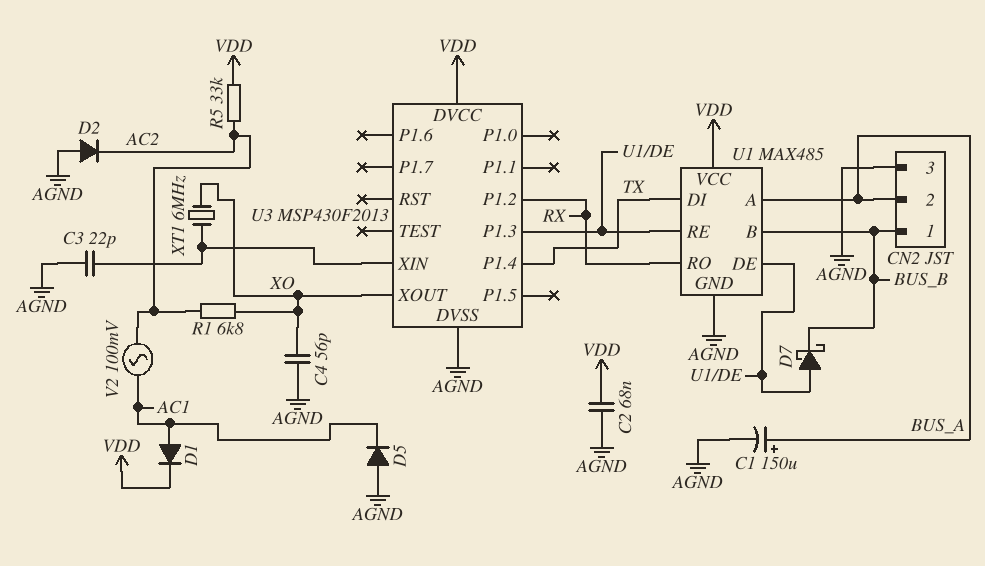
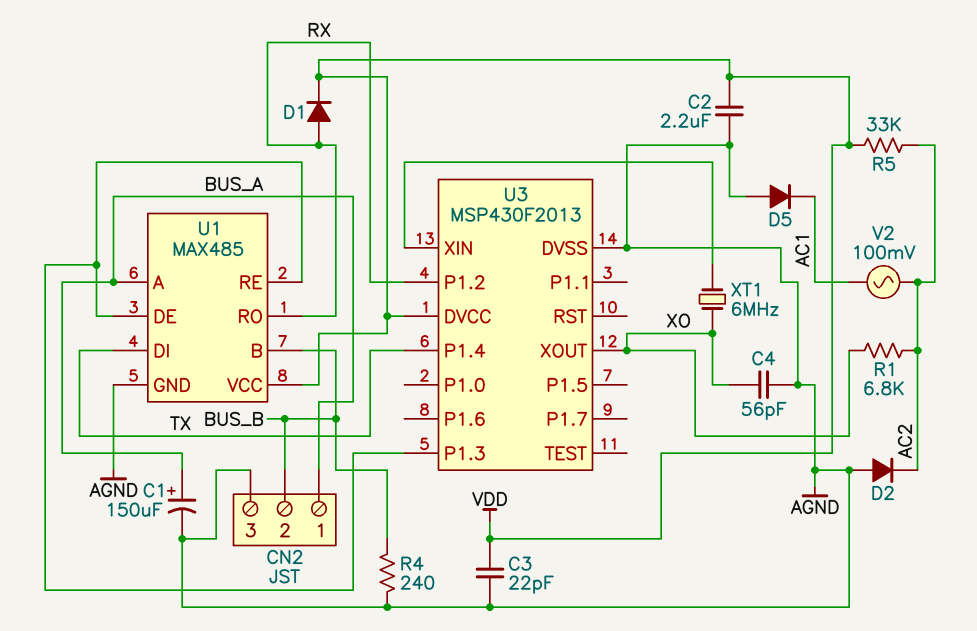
C2: 68nF (AGND, VDD) -> 2.2uF (AGND, VDD)
C3: 22pF (AGND, U3/XIN) -> 22pF (AGND, VDD)
CN2 pin 1: BUS_B -> BUS_A
CN2 pin 2: BUS_A -> BUS_B
D1: diode (A AC1, K VDD) -> diode (A RX, K VDD)
D7: schottky (A U1/DE, K BUS_B) -> none
R4: none -> 240 (AGND, BUS_B)

